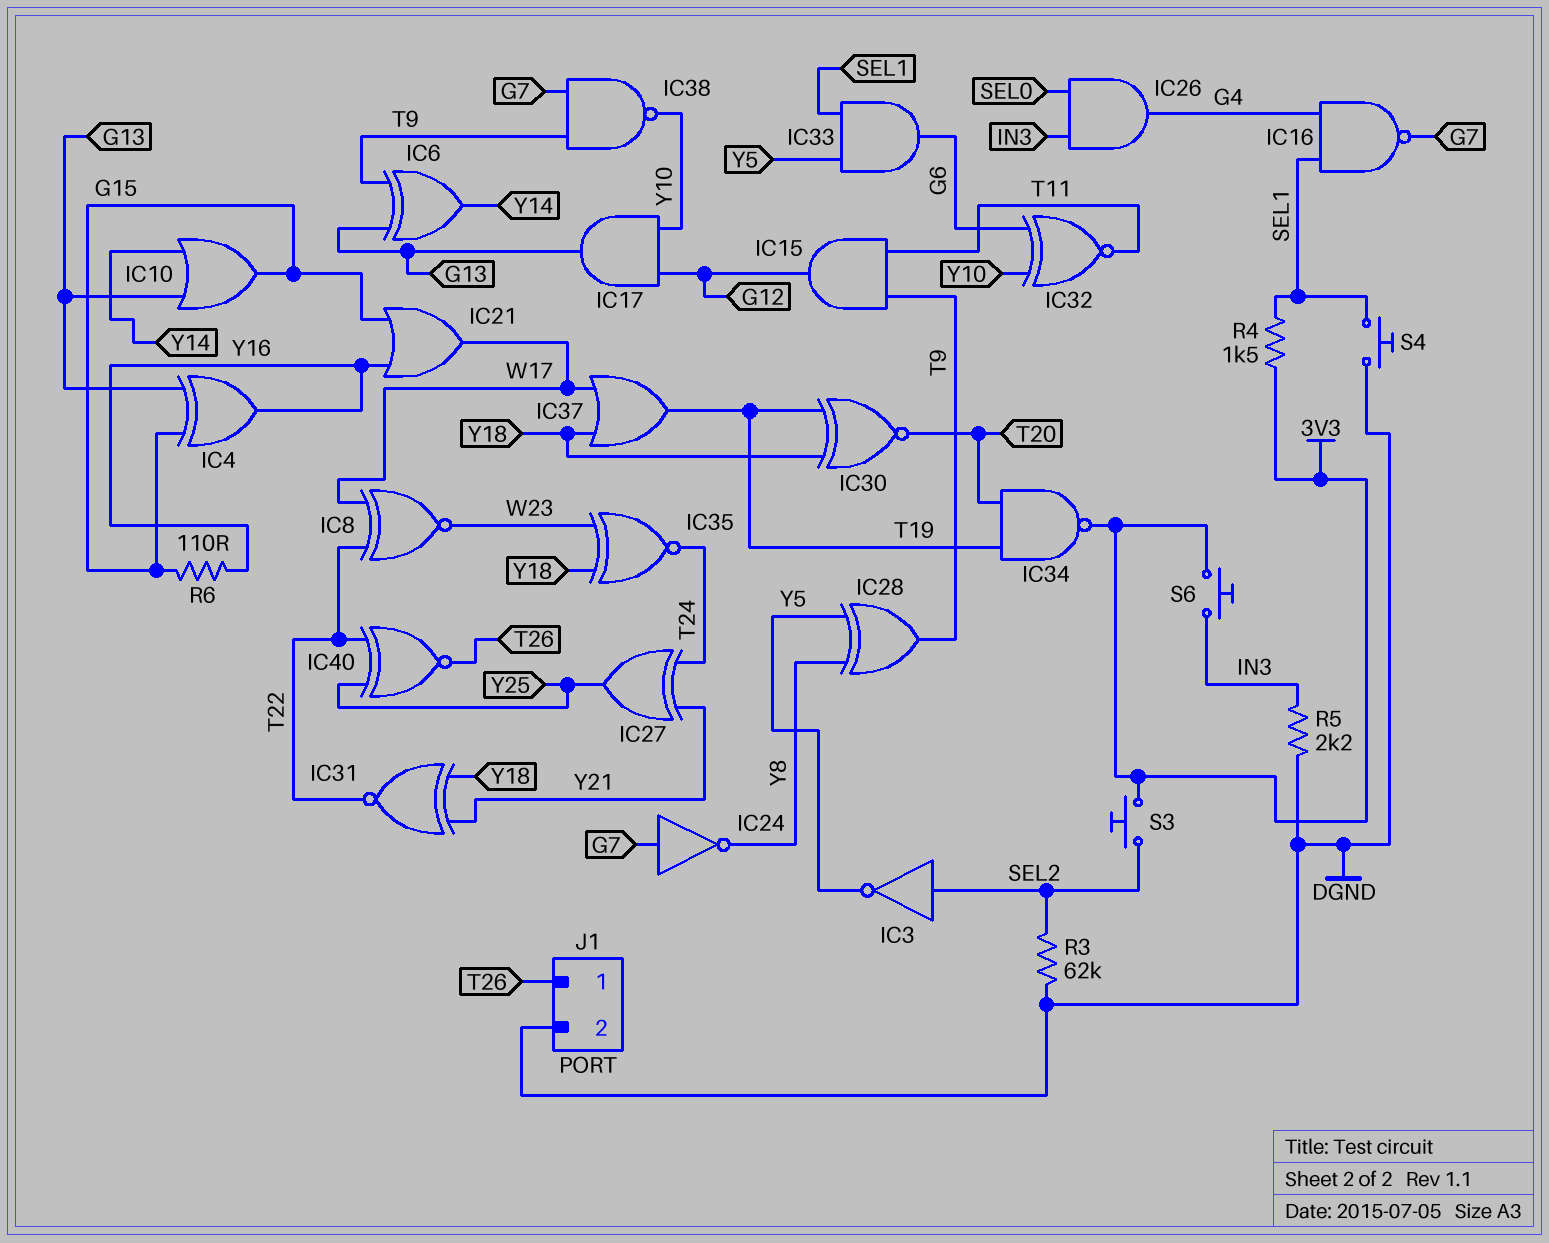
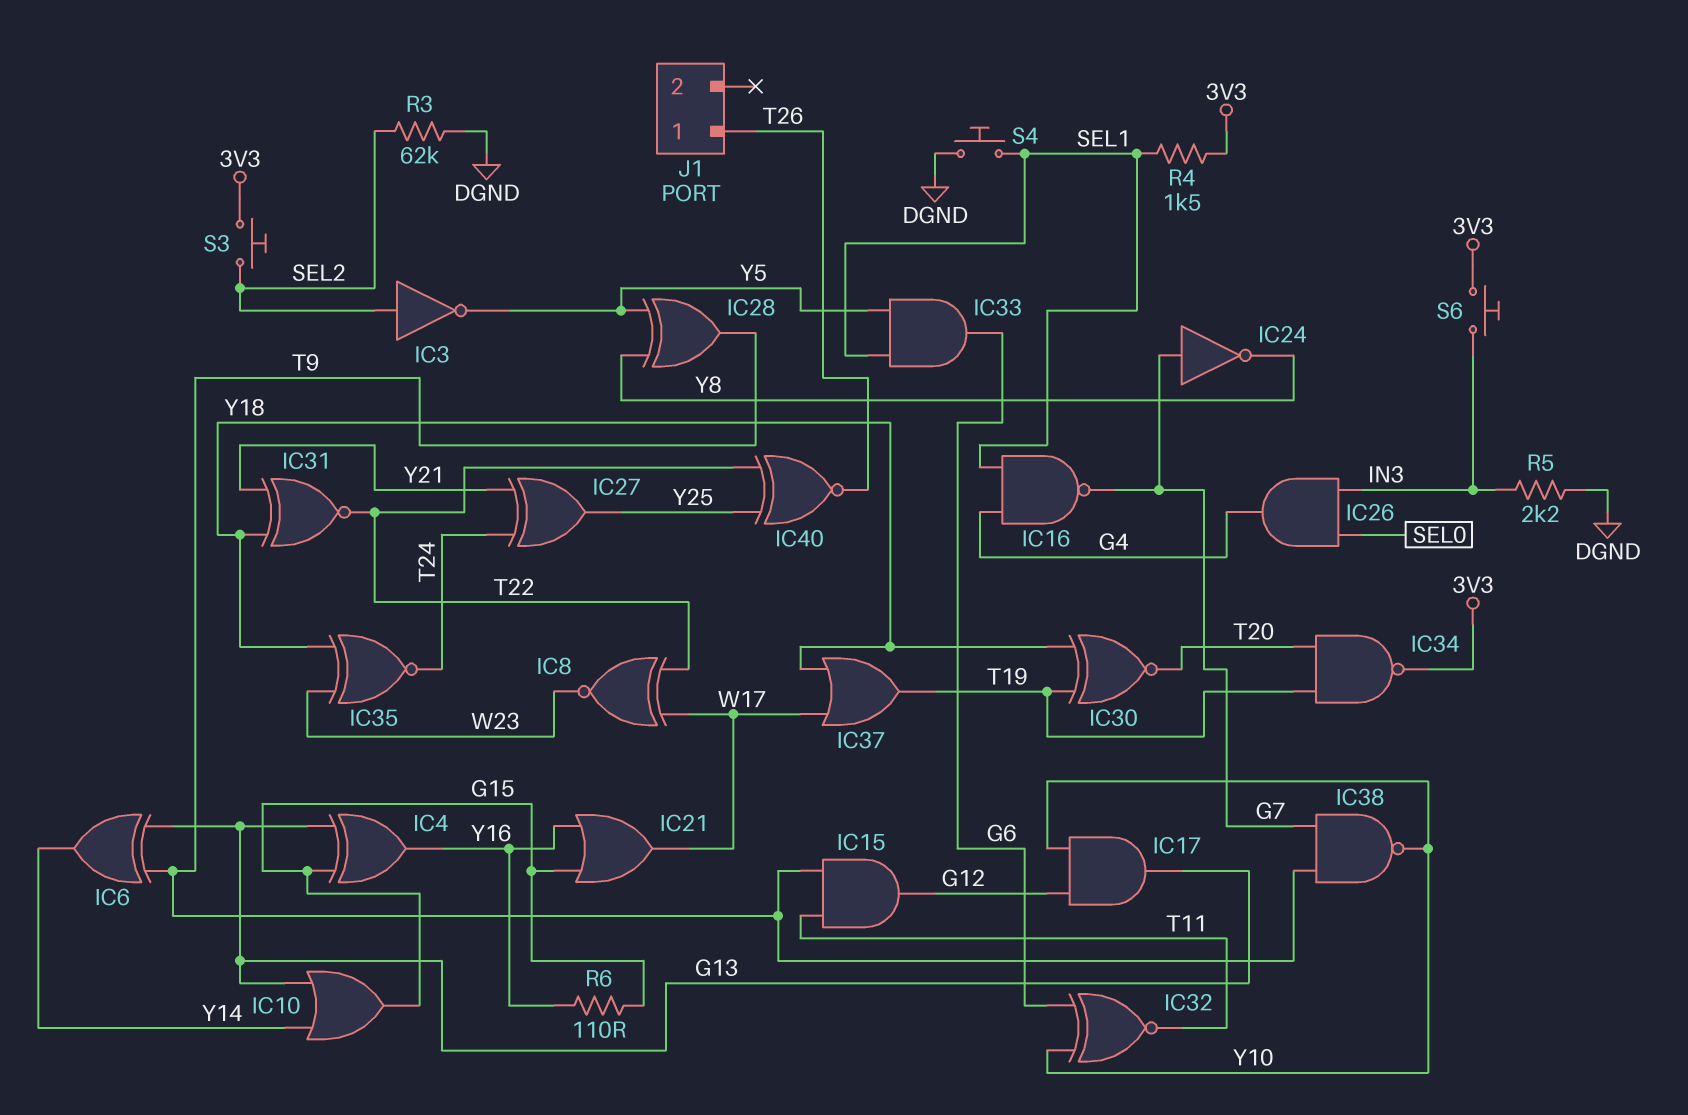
J1 pin 2: DGND -> none

